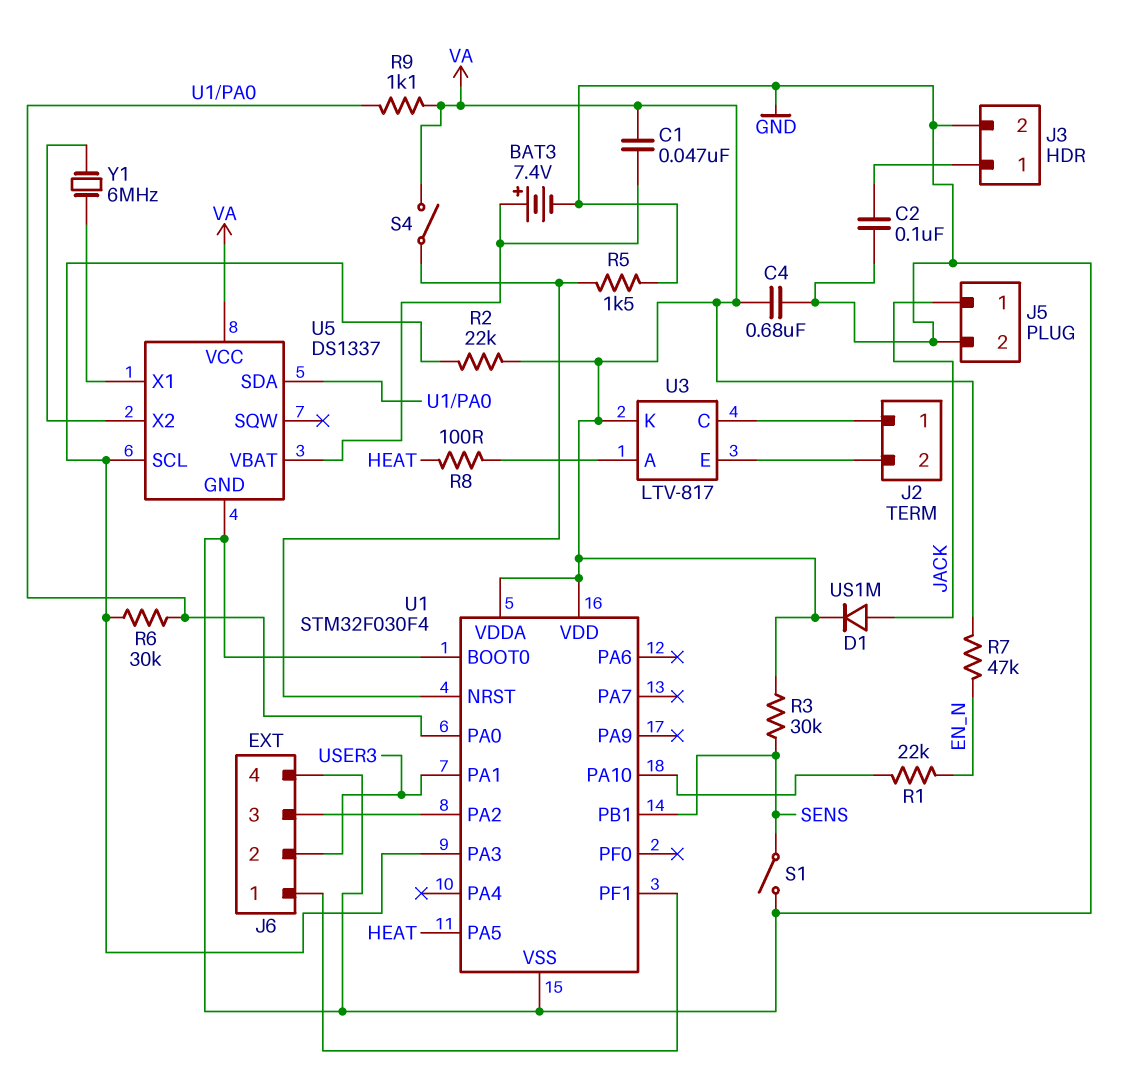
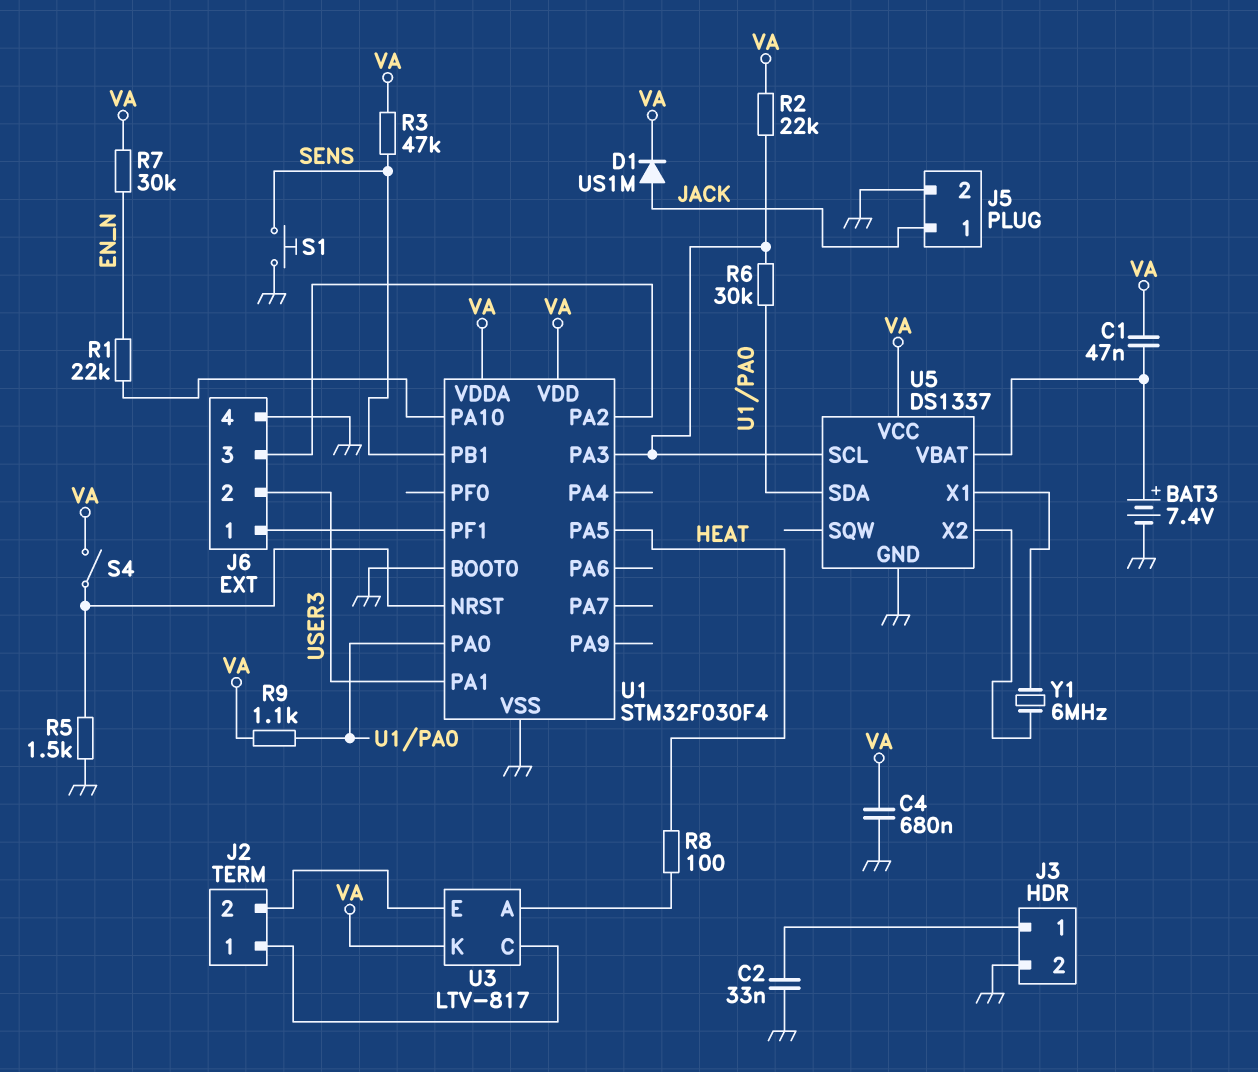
C2: 100nF (GND, J3/1) -> 33nF (GND, J3/1)
R3: 30k (SENS, VA) -> 47k (SENS, VA)
R7: 47k (EN_N, VA) -> 30k (EN_N, VA)
S1: switch (GND, SENS) -> button (GND, SENS)

